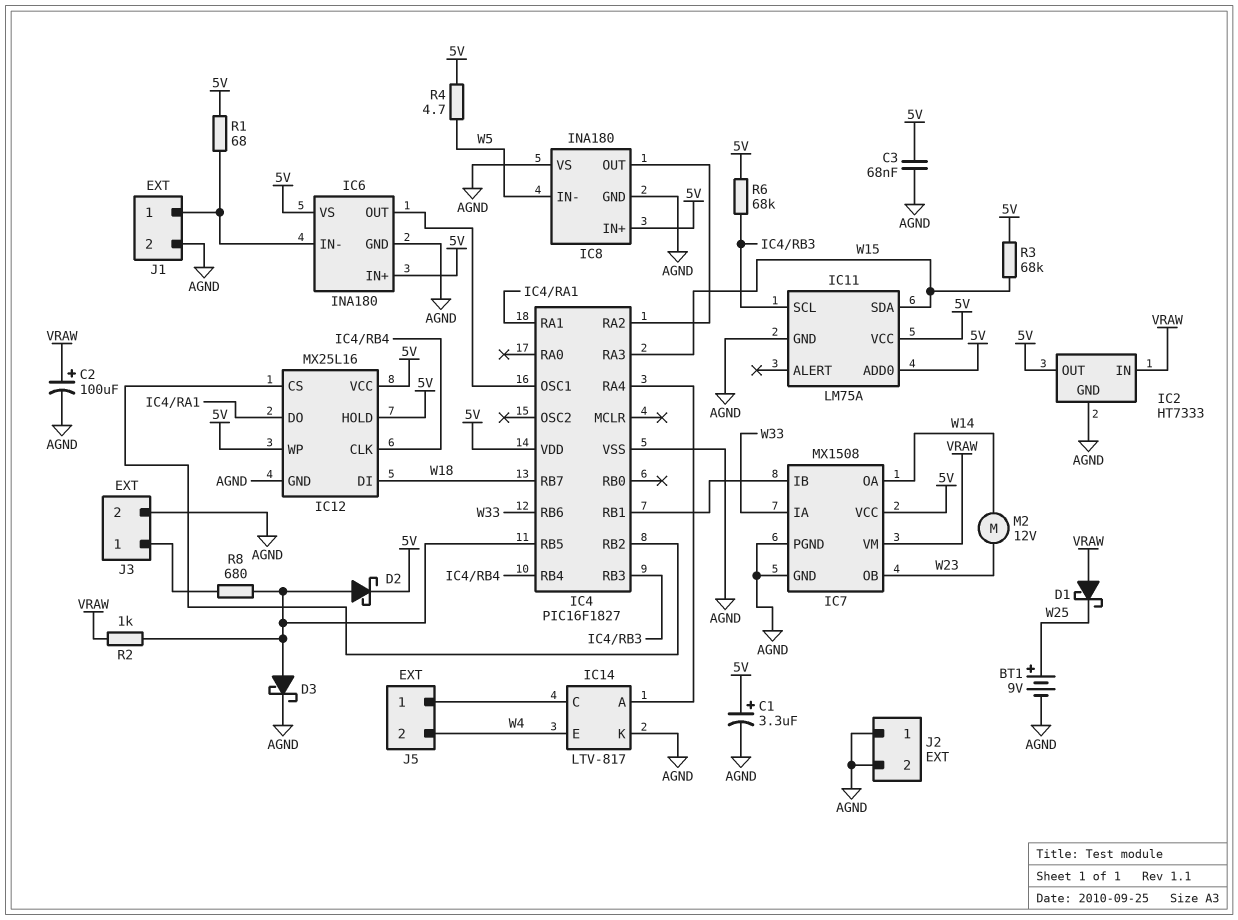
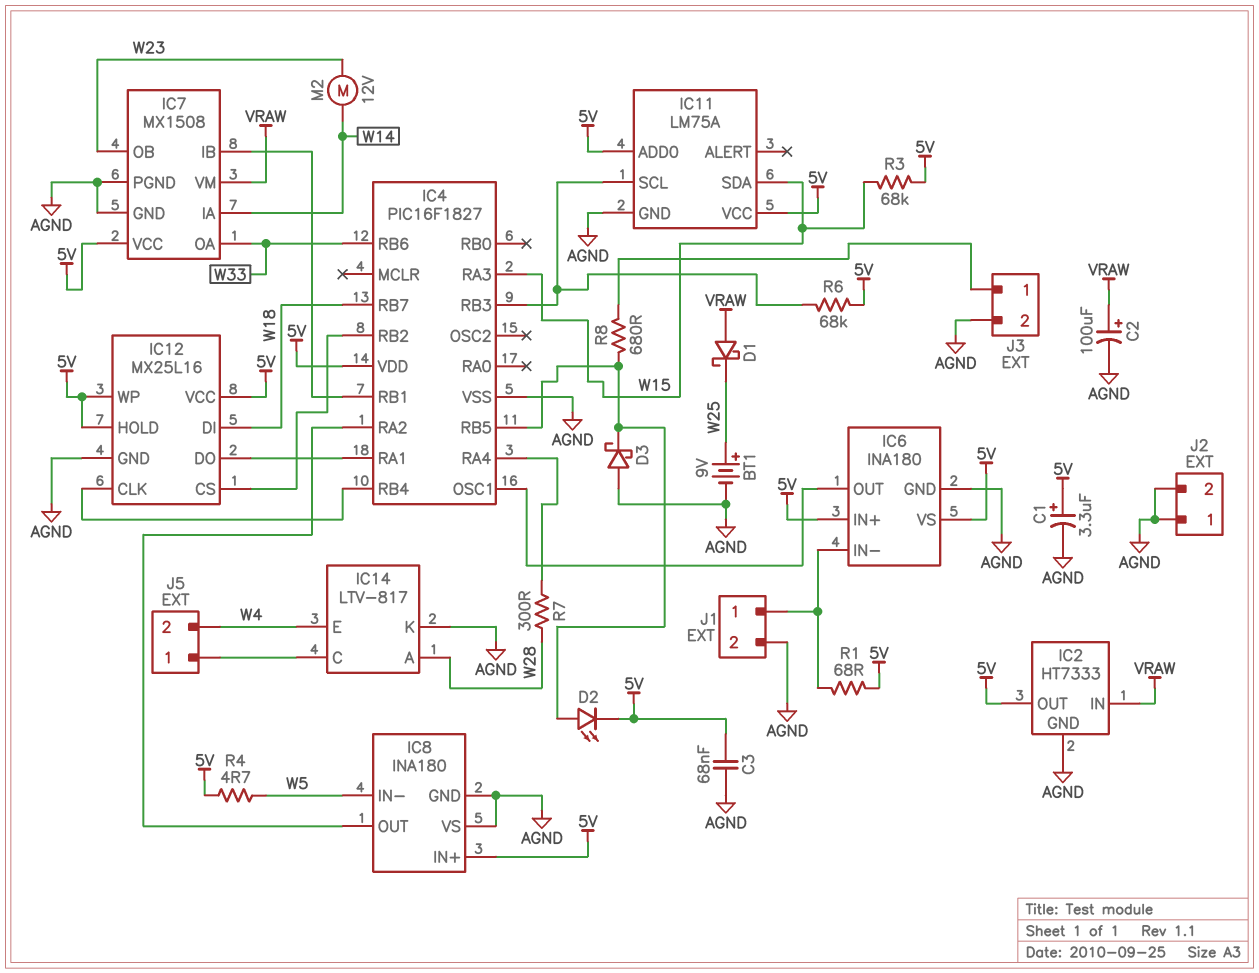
D2: schottky (A IC4/RB5, K 5V) -> LED (A IC4/RB5, K 5V)
D3: schottky (A IC4/RB5, K AGND) -> schottky (A AGND, K IC4/RB5)
IC7 pin IA: W33 -> W14
IC7 pin OA: W14 -> W33
IC14 pin A: IC4/RA4 -> W28
R2: 1k (IC4/RB5, VRAW) -> none
R7: none -> 300 (IC4/RA4, W28)

